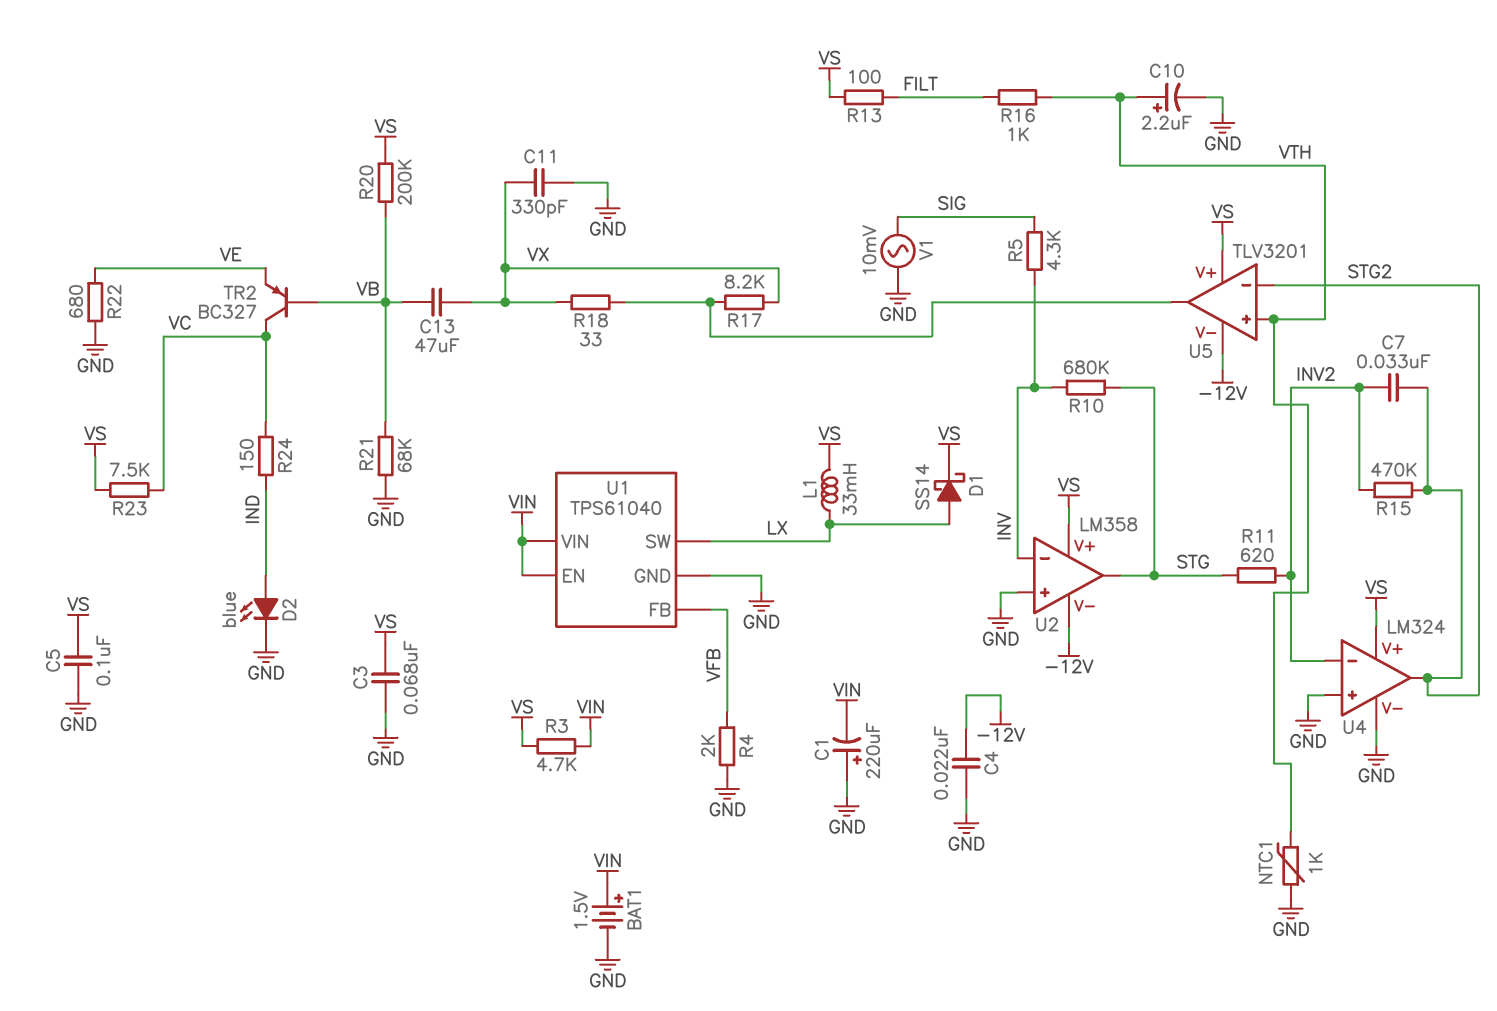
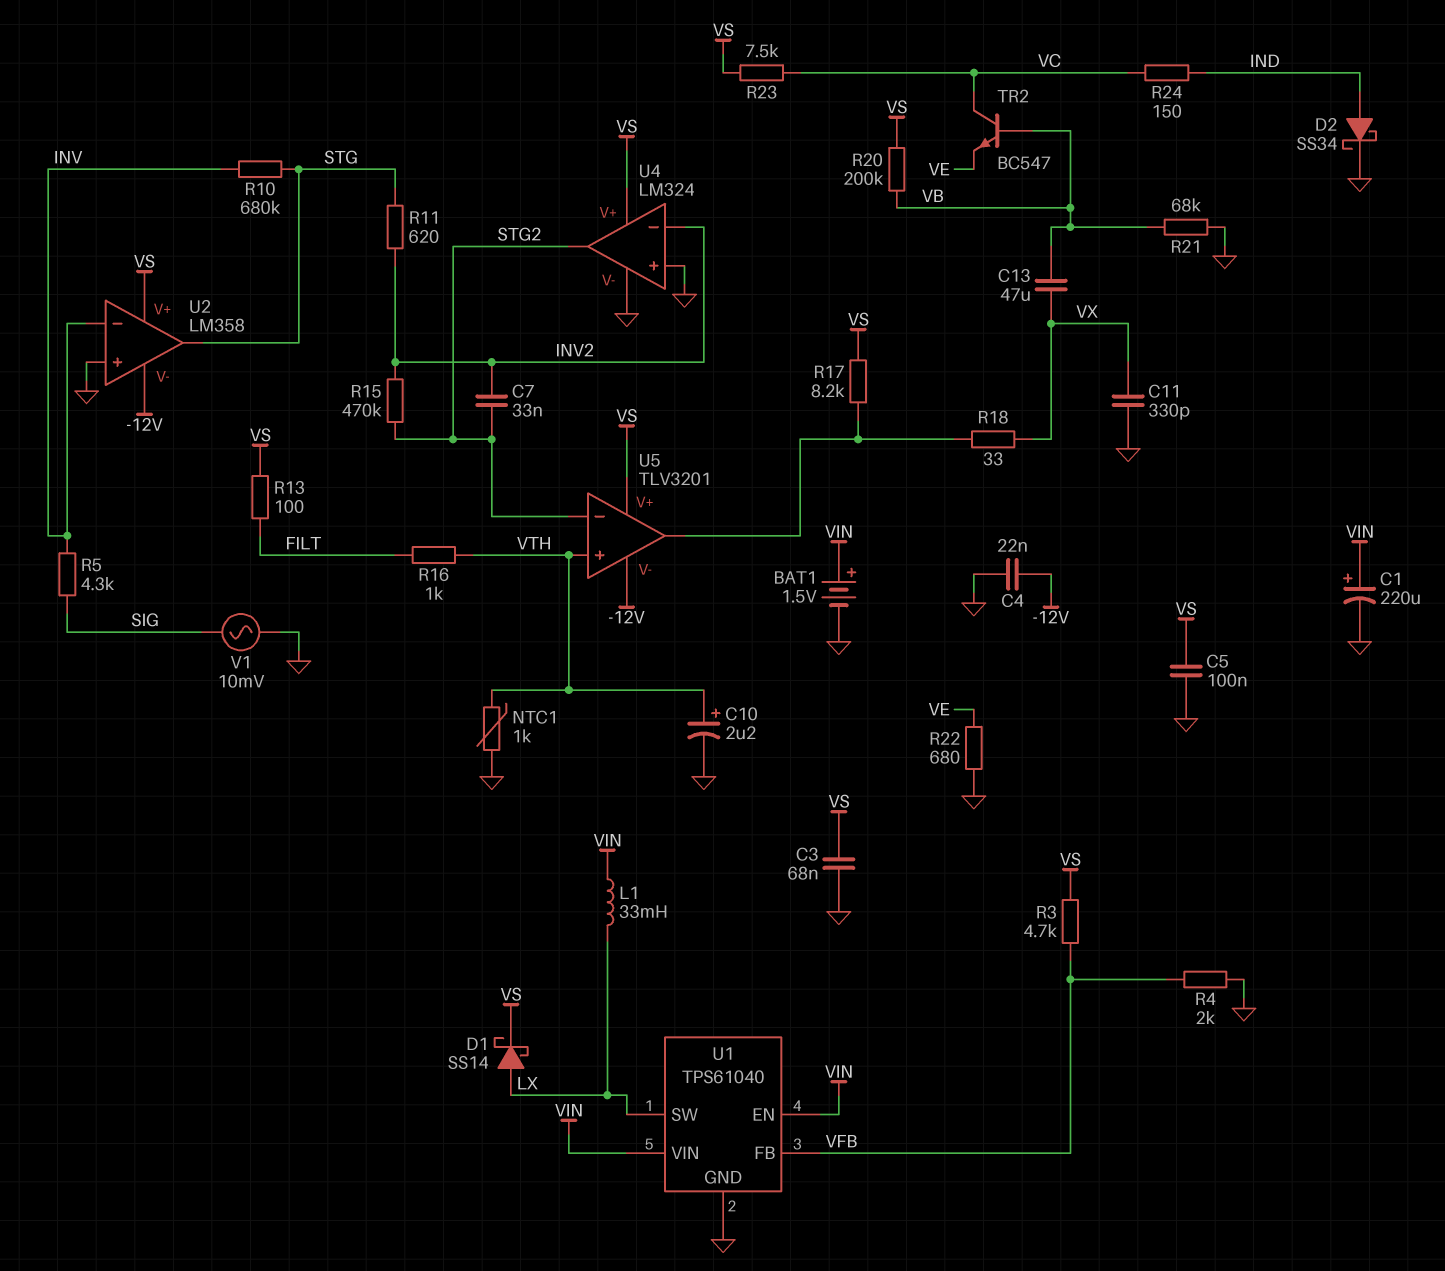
C1: 220uF (plus GND, minus VIN) -> 220uF (plus VIN, minus GND)
D2: LED blue (A IND, K GND) -> schottky SS34 (A IND, K GND)
L1: 33mH (LX, VS) -> 33mH (LX, VIN)
R3: 4.7k (VIN, VS) -> 4.7k (VFB, VS)
R17: 8.2k (U5/out, VX) -> 8.2k (U5/out, VS)
TR2: PNP BC327 (B VB, C VC, E VE) -> NPN BC547 (B VB, C VC, E VE)

